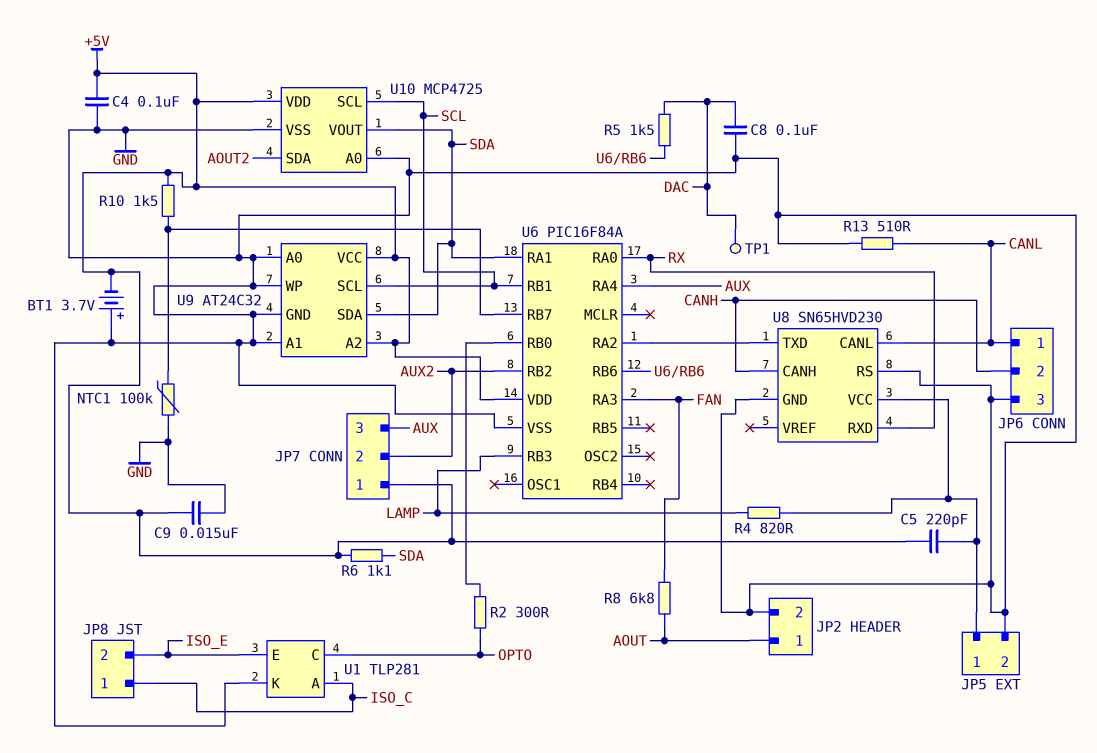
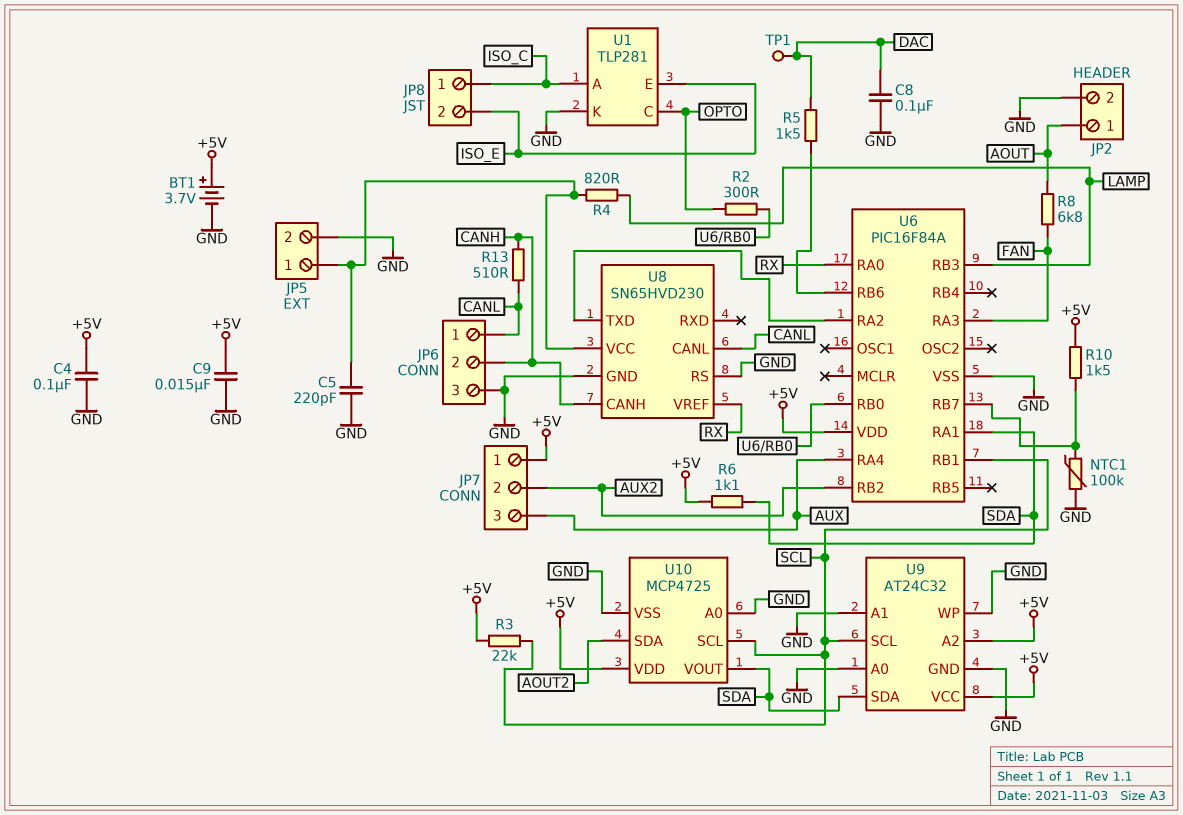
BT1: 3.7V (plus GND, minus +5V) -> 3.7V (plus +5V, minus GND)
C5: 220pF (+5V, JP5/1) -> 220pF (GND, JP5/1)
R3: none -> 22k (+5V, SCL)
R13: 510 (CANL, GND) -> 510 (CANH, CANL)
U8 pin RXD: RX -> none
U8 pin VREF: none -> RX

